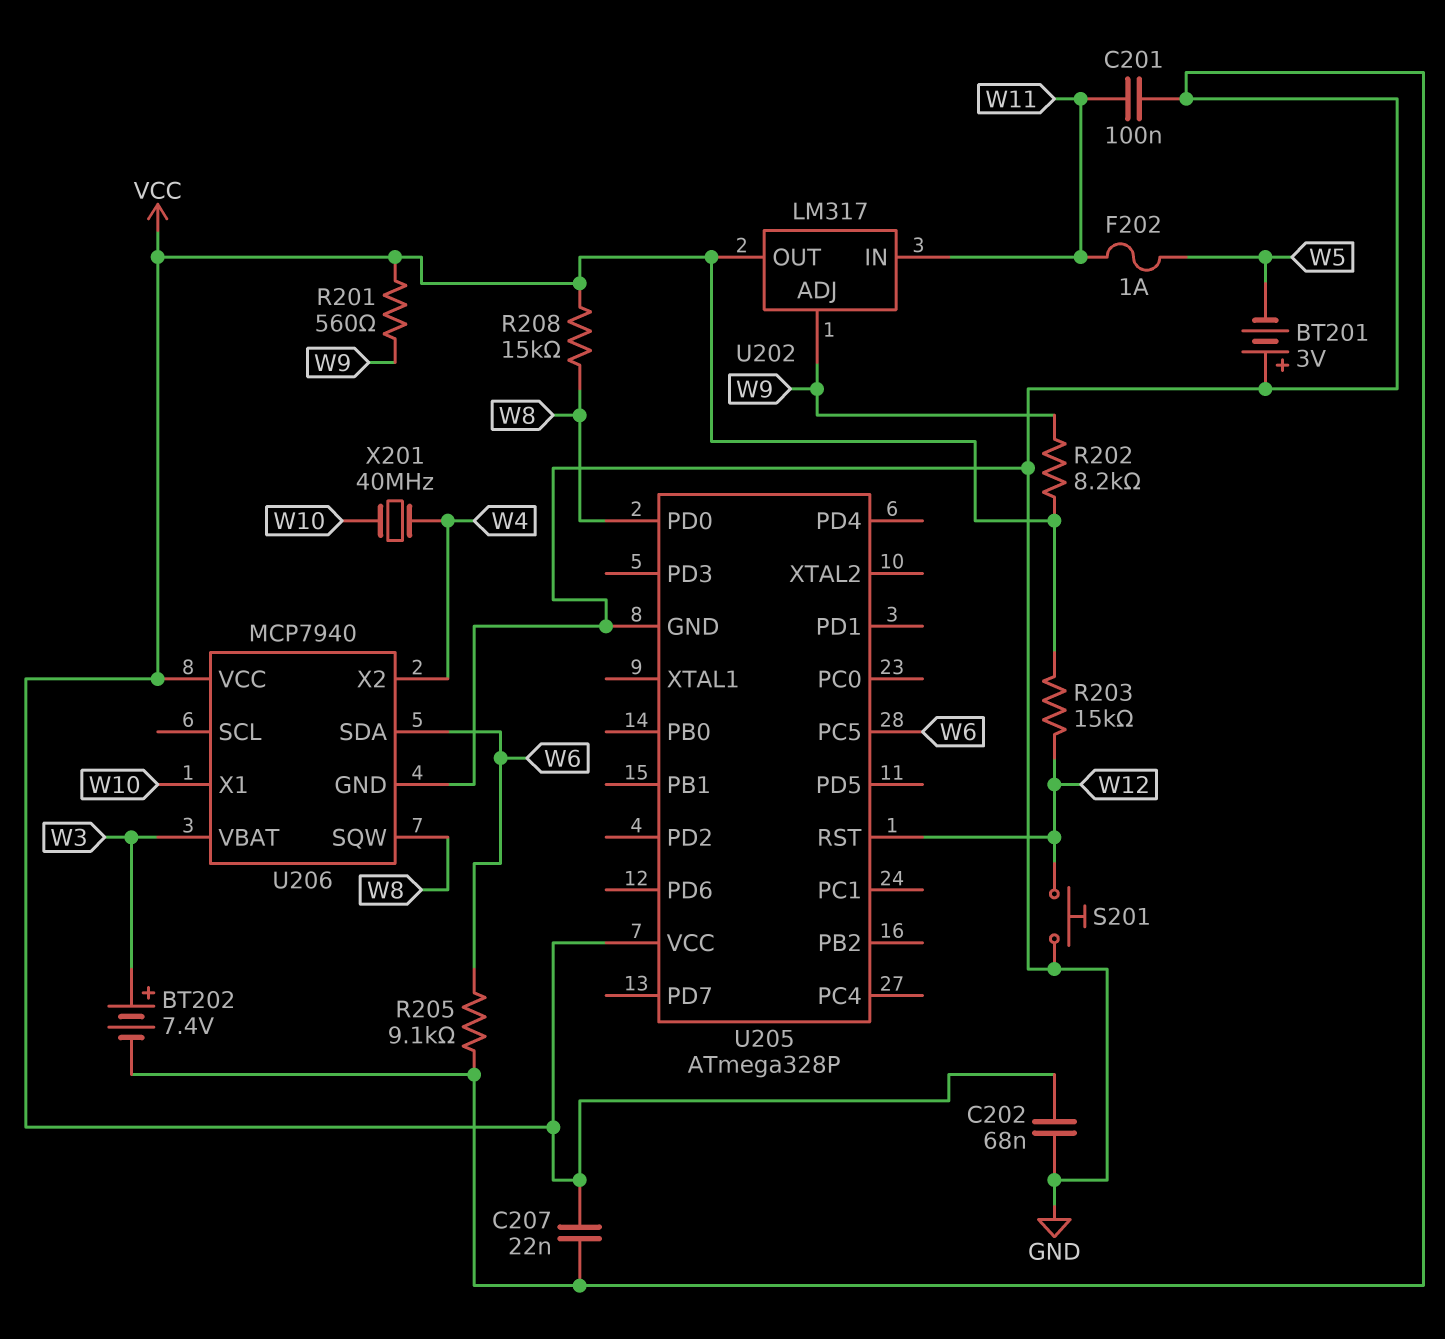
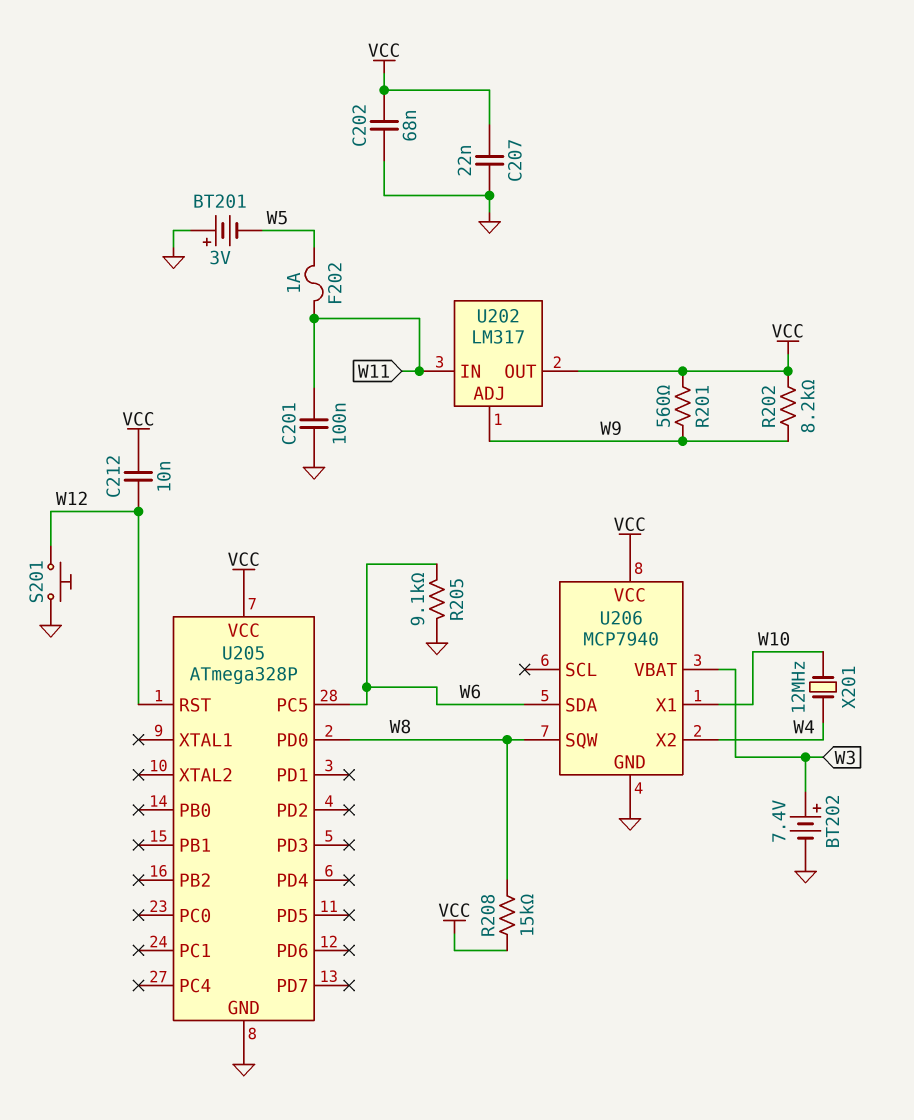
C212: none -> 10nF (VCC, W12)
R203: 15k (VCC, W12) -> none
X201: 40MHz (W4, W10) -> 12MHz (W4, W10)

